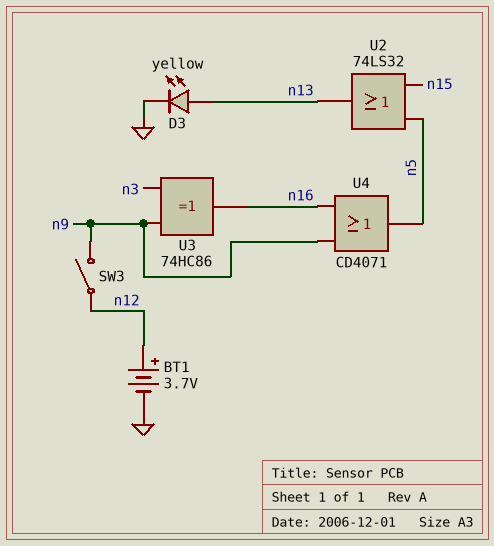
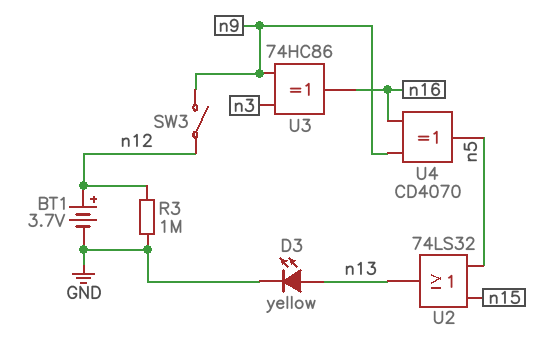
R3: none -> 1M (GND, n12)
U4: OR CD4071 (in n9, in n16, out n5) -> XOR CD4070 (in n9, in n16, out n5)

